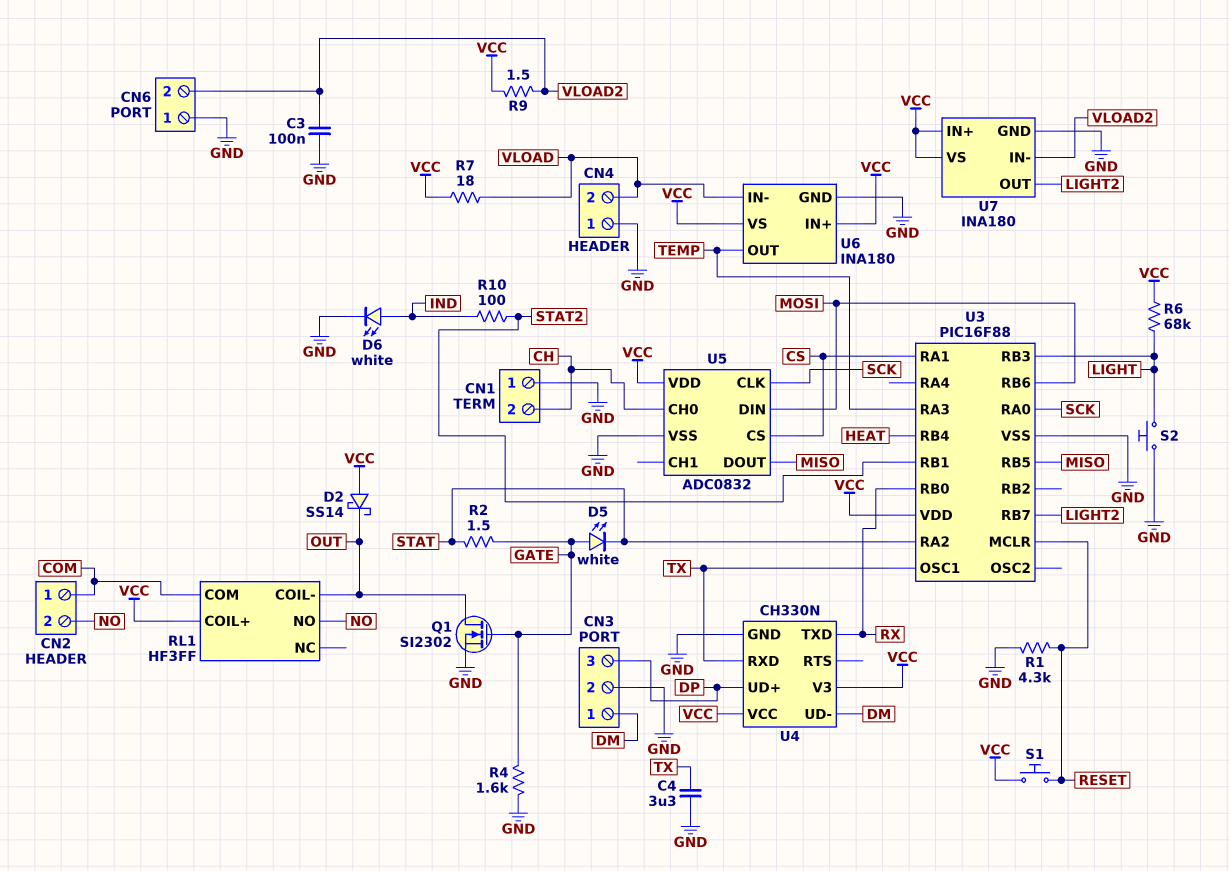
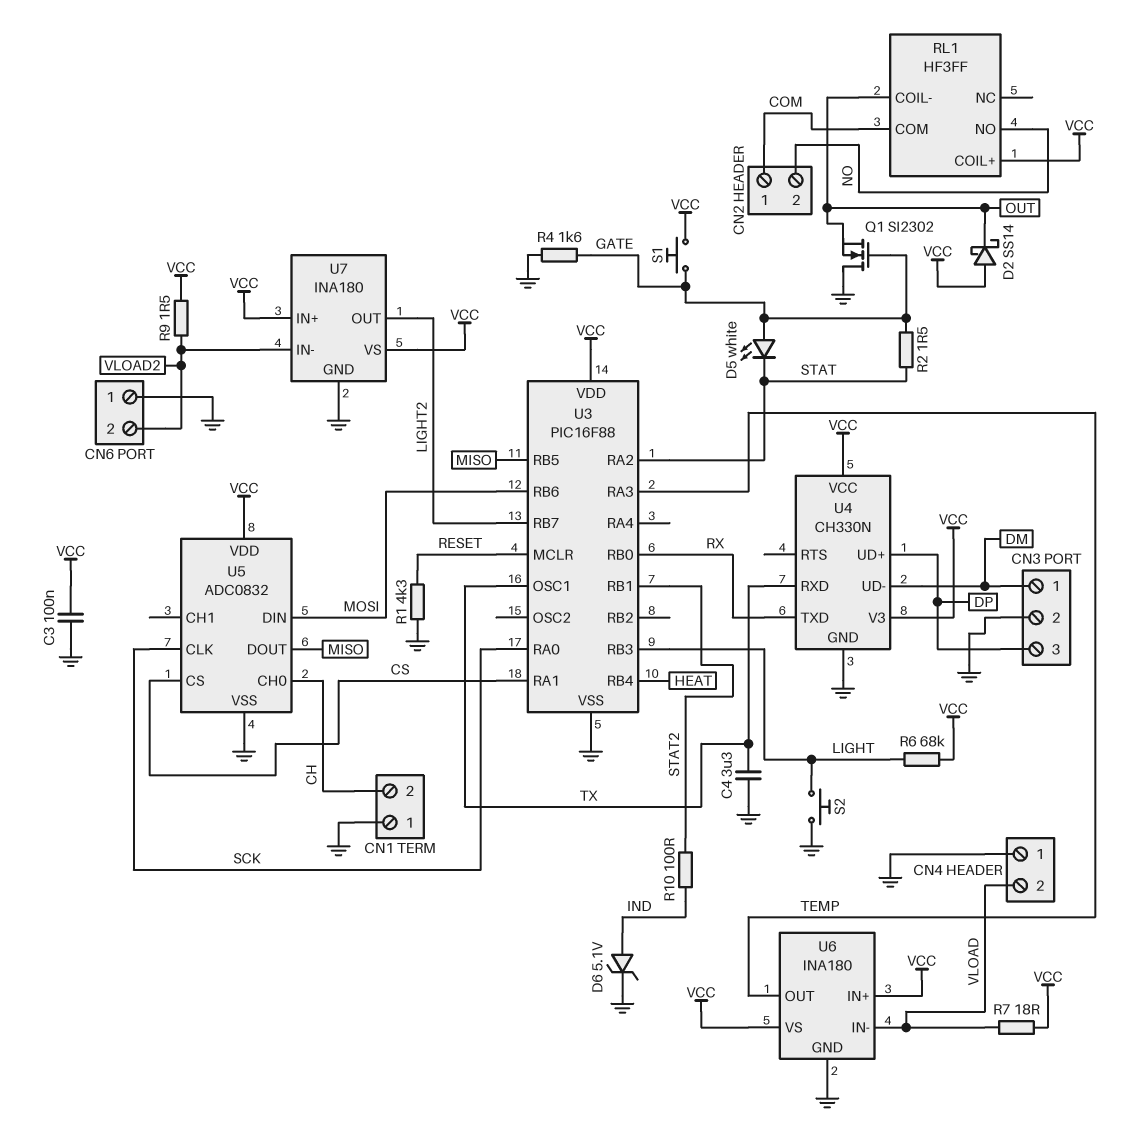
C3: 100nF (GND, VLOAD2) -> 100nF (GND, VCC)
D6: LED white (A IND, K GND) -> zener 5.1V (A IND, K GND)
Q1: NMOS SI2302 (G GATE, D OUT, S GND) -> NMOS SI2302 (G GATE, D GND, S OUT)
S1: button (RESET, VCC) -> button (GATE, VCC)

